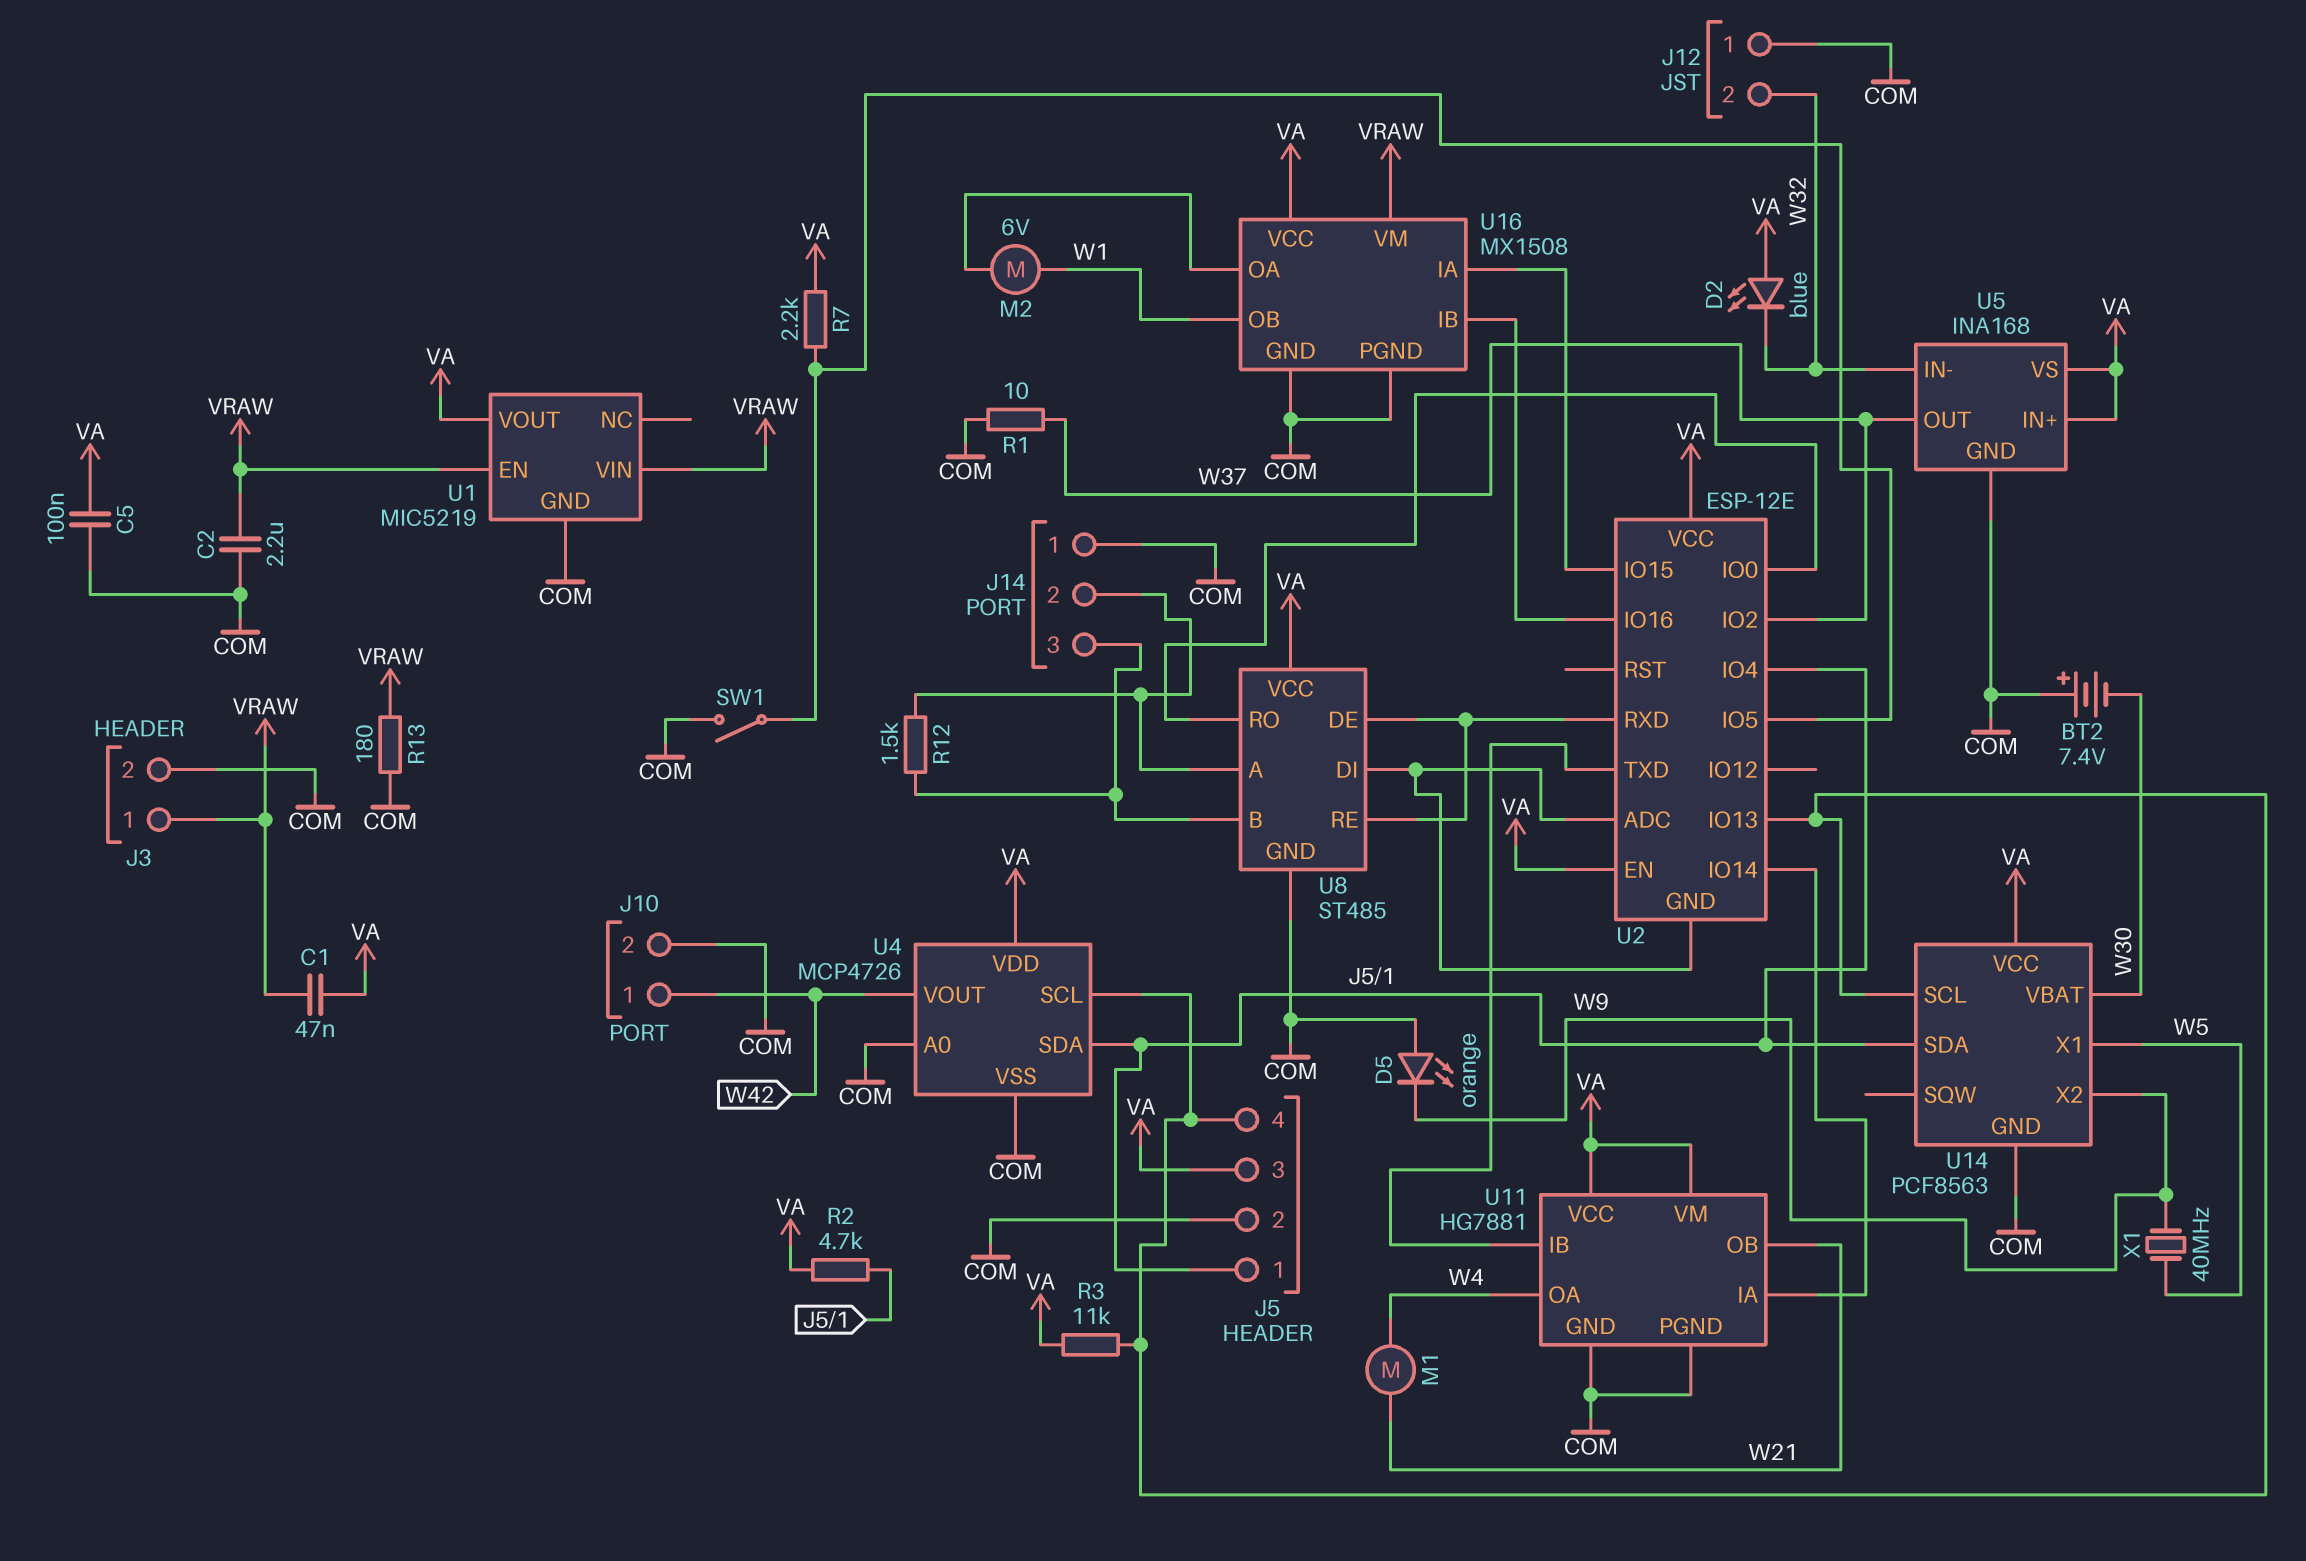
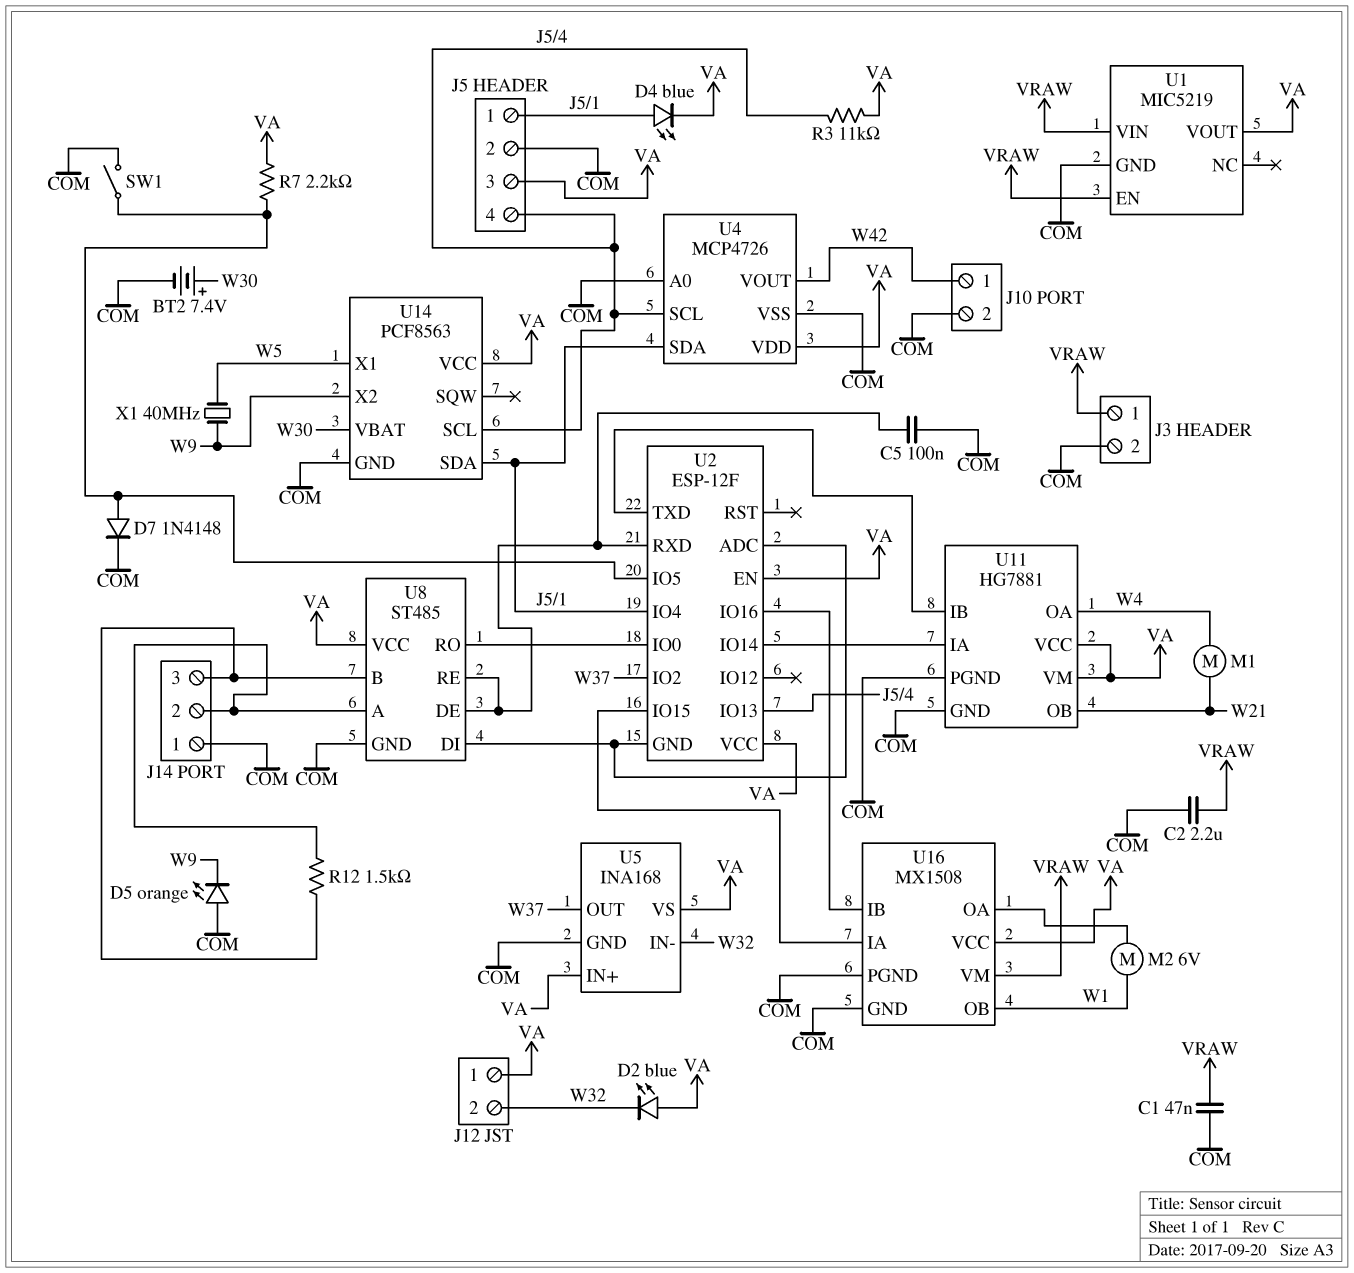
BT2: 7.4V (plus COM, minus W30) -> 7.4V (plus W30, minus COM)
C1: 47nF (VA, VRAW) -> 47nF (COM, VRAW)
C5: 100nF (COM, VA) -> 100nF (COM, U2/RXD)
D4: none -> LED blue (A J5/1, K VA)
D7: none -> diode 1N4148 (A U2/IO5, K COM)
J12 pin 1: COM -> VA
R1: 10 (COM, W37) -> none
R2: 4.7k (J5/1, VA) -> none
R13: 180 (COM, VRAW) -> none
U2: ESP-12E -> ESP-12F

